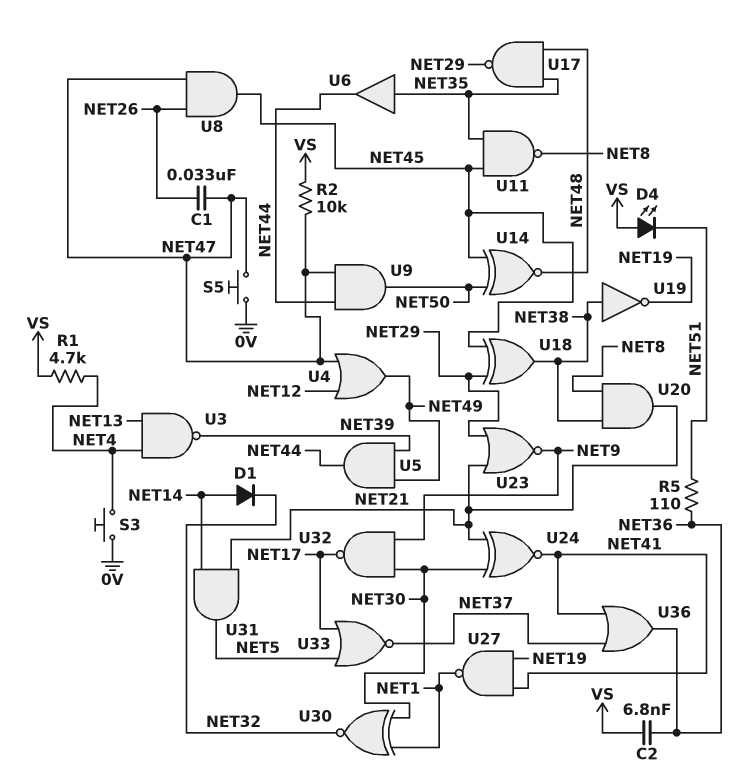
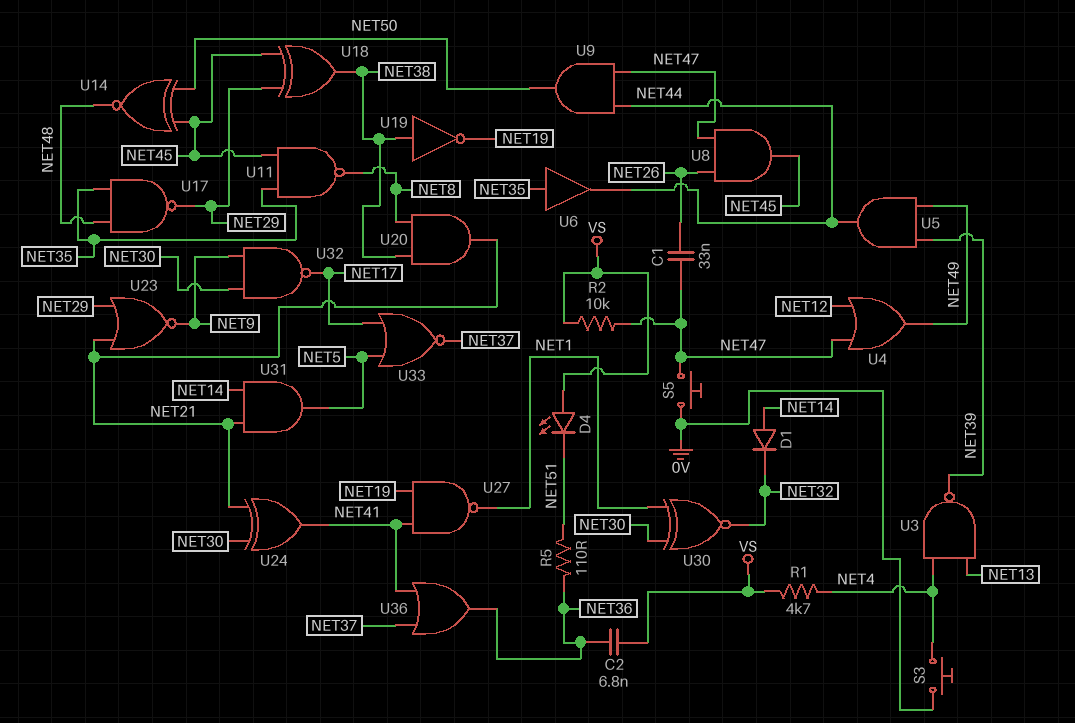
U24: XNOR (in NET21, in NET30, out NET41) -> XOR (in NET21, in NET30, out NET41)

